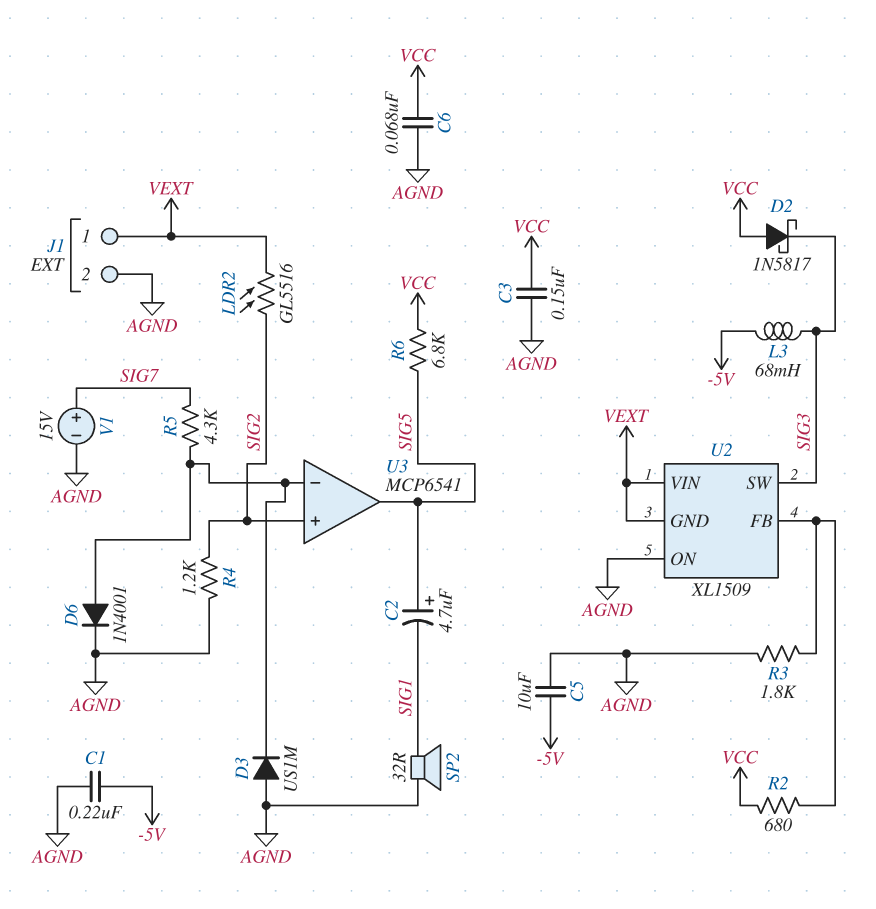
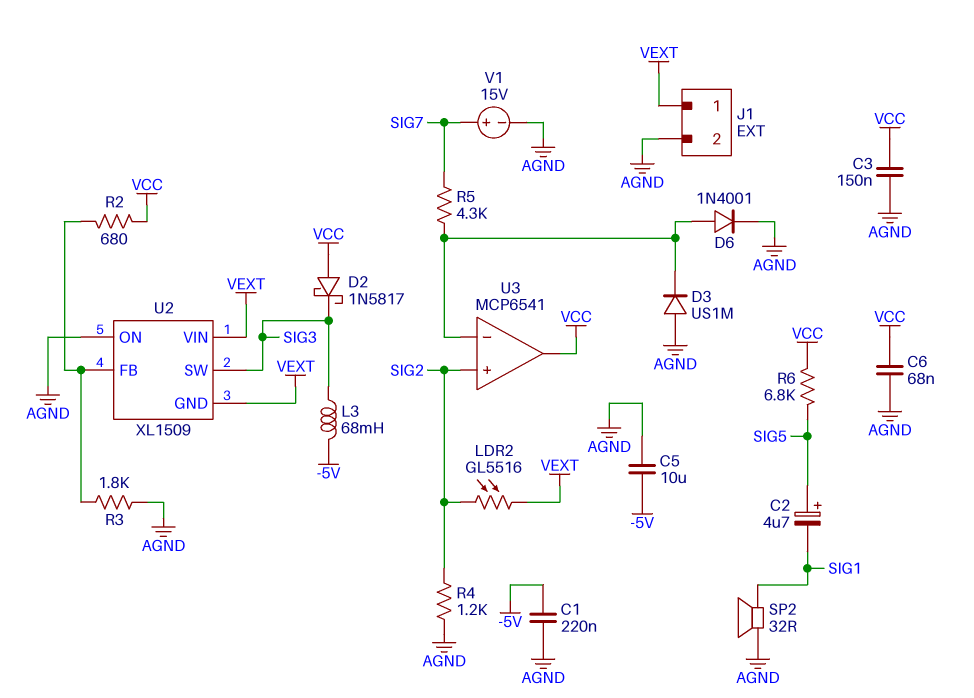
U3 pin out: SIG5 -> VCC

